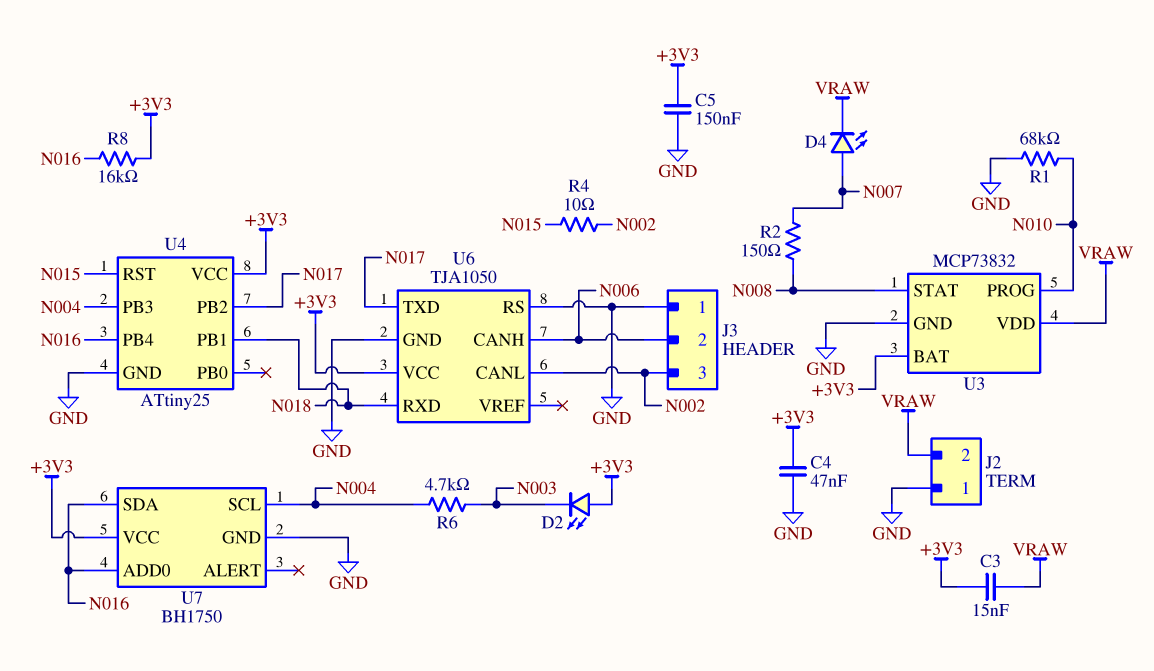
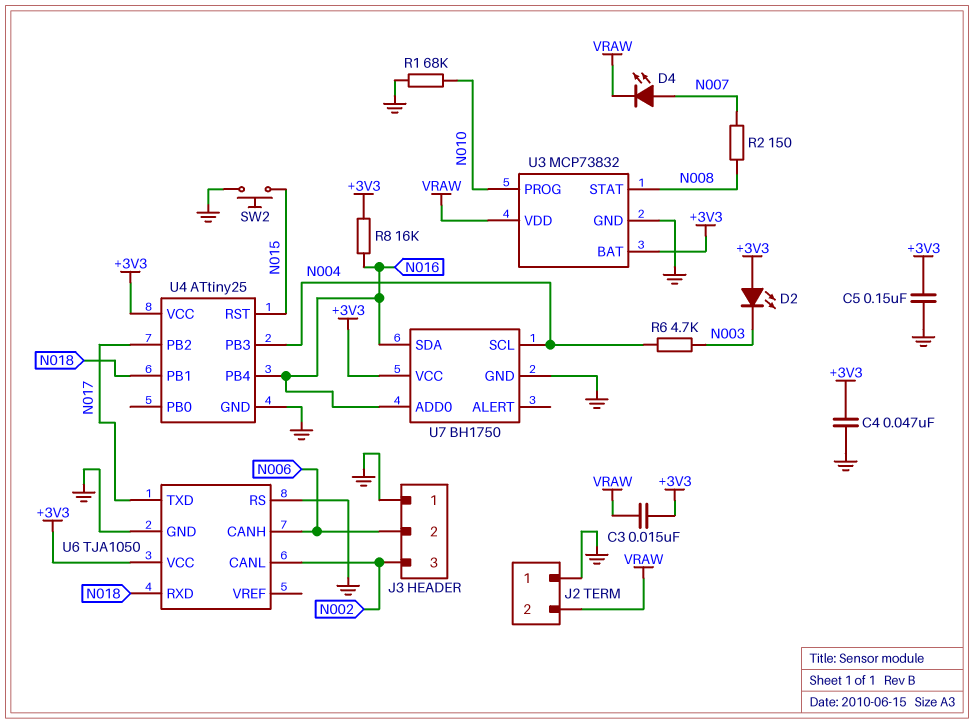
R4: 10 (N002, N015) -> none
SW2: none -> button (GND, N015)

